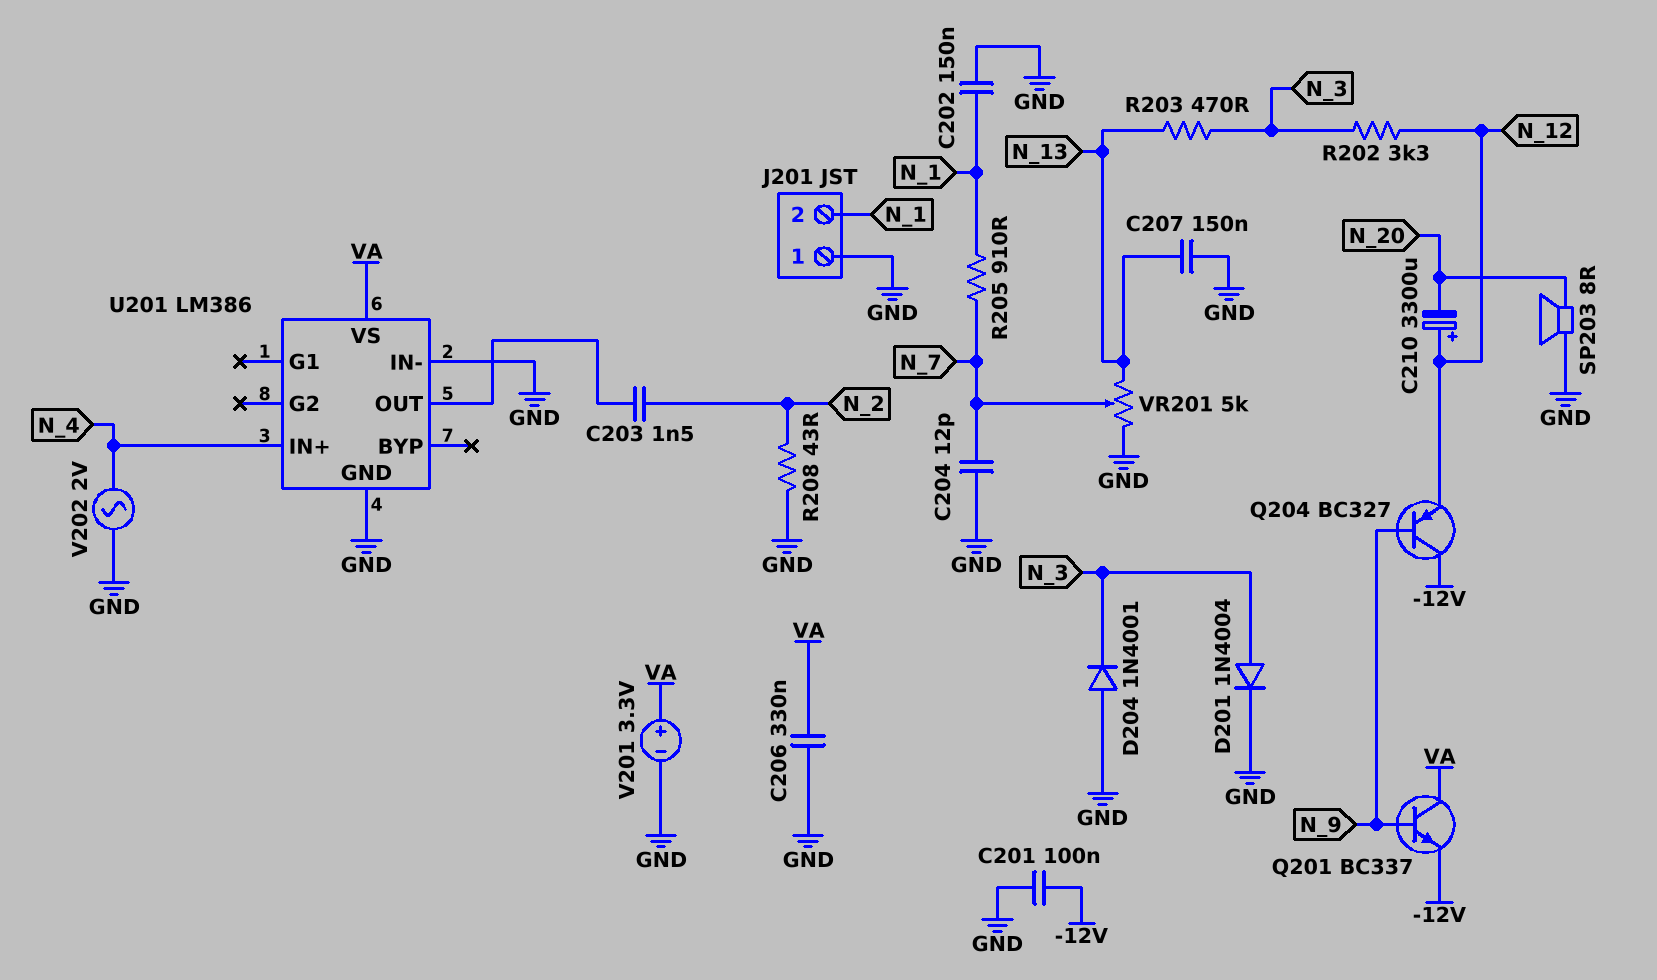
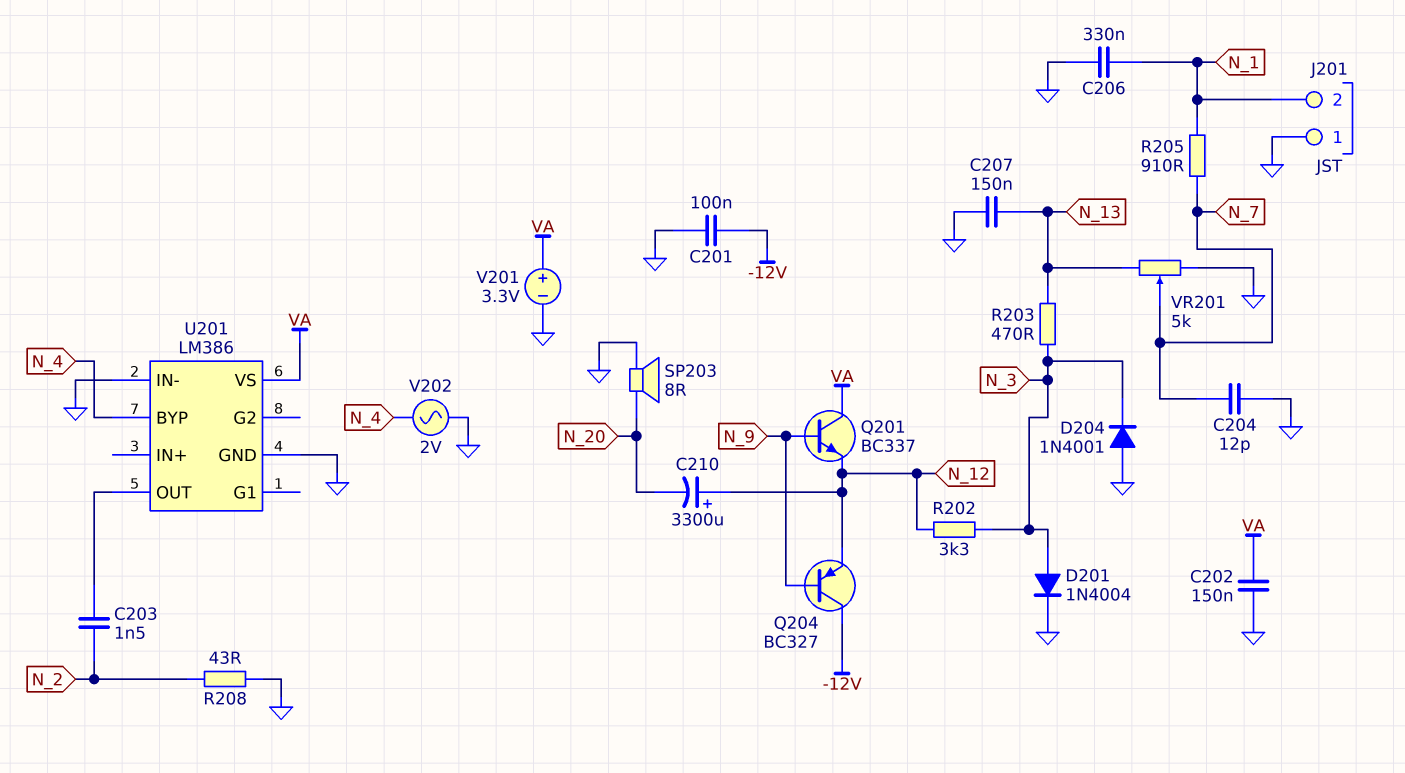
C202: 150nF (GND, N_1) -> 150nF (GND, VA)
C206: 330nF (GND, VA) -> 330nF (GND, N_1)
Q201: NPN BC337 (B N_9, C VA, E -12V) -> NPN BC337 (B N_9, C VA, E N_12)
U201 pin BYP: none -> N_4
U201 pin IN+: N_4 -> none

